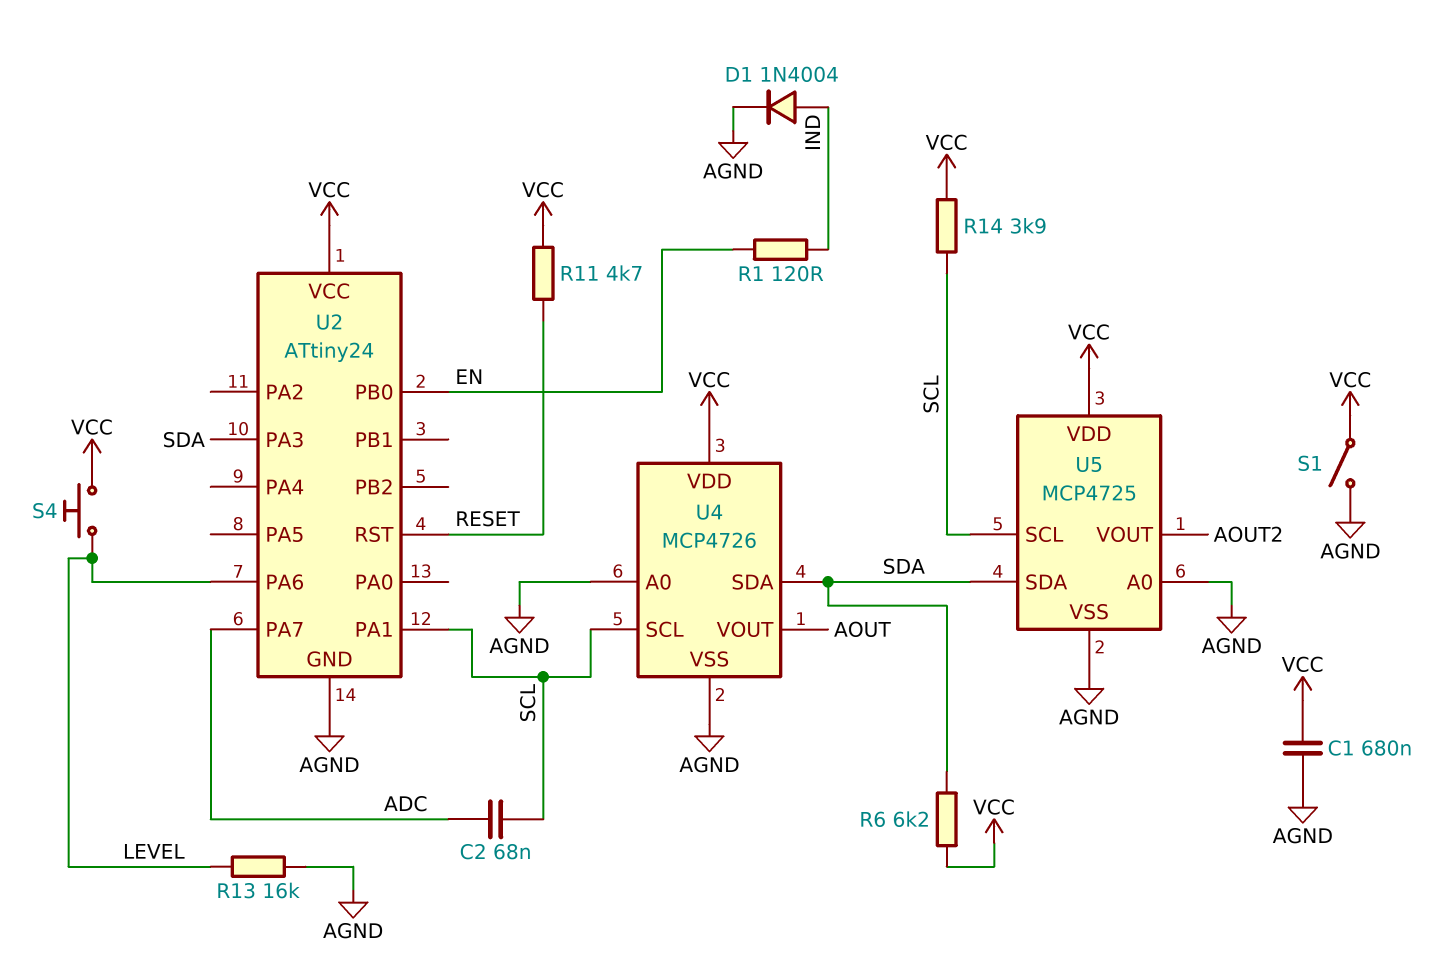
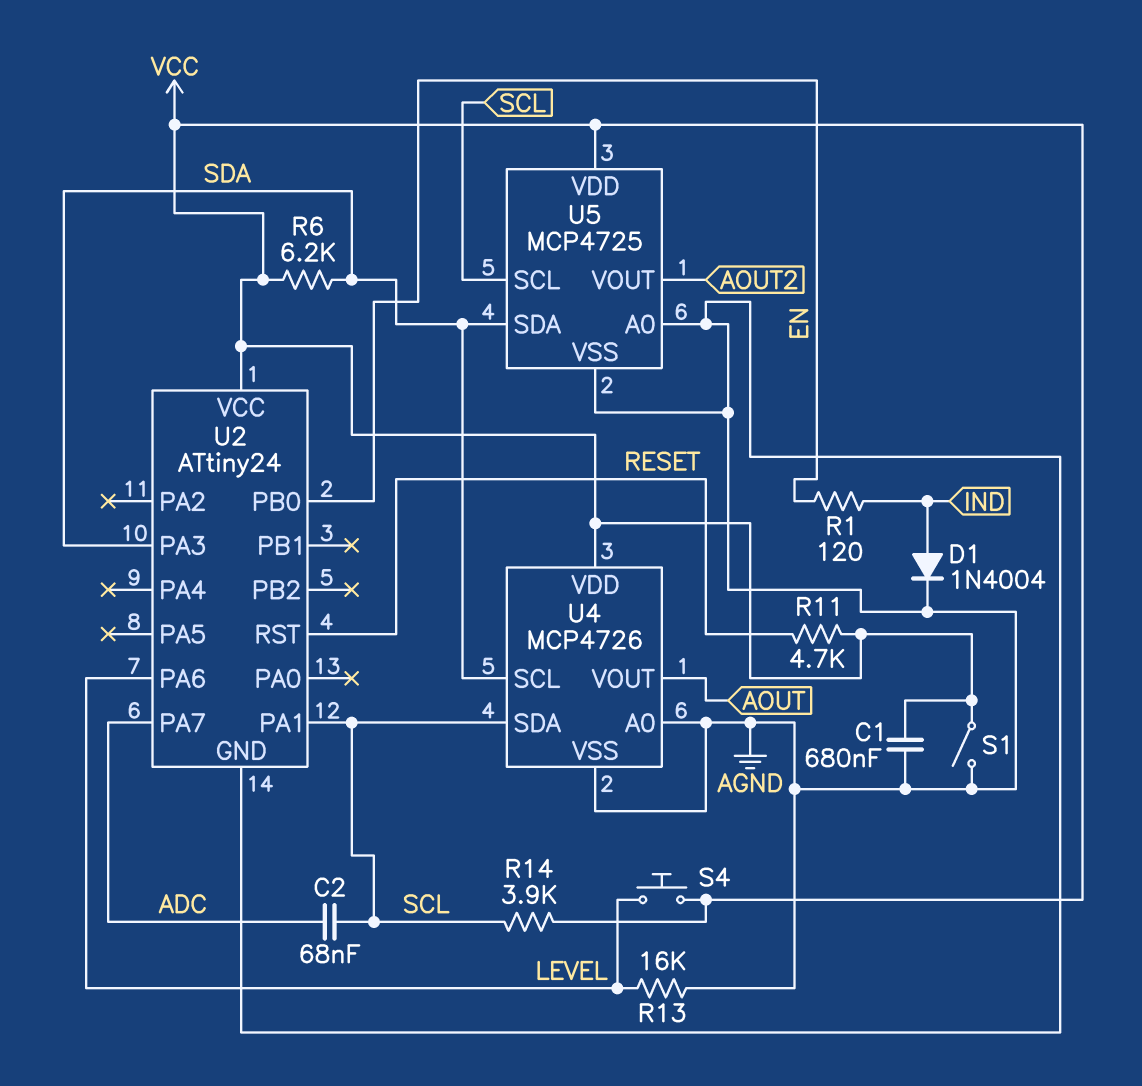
U4 pin SCL: SCL -> SDA
U4 pin SDA: SDA -> SCL

